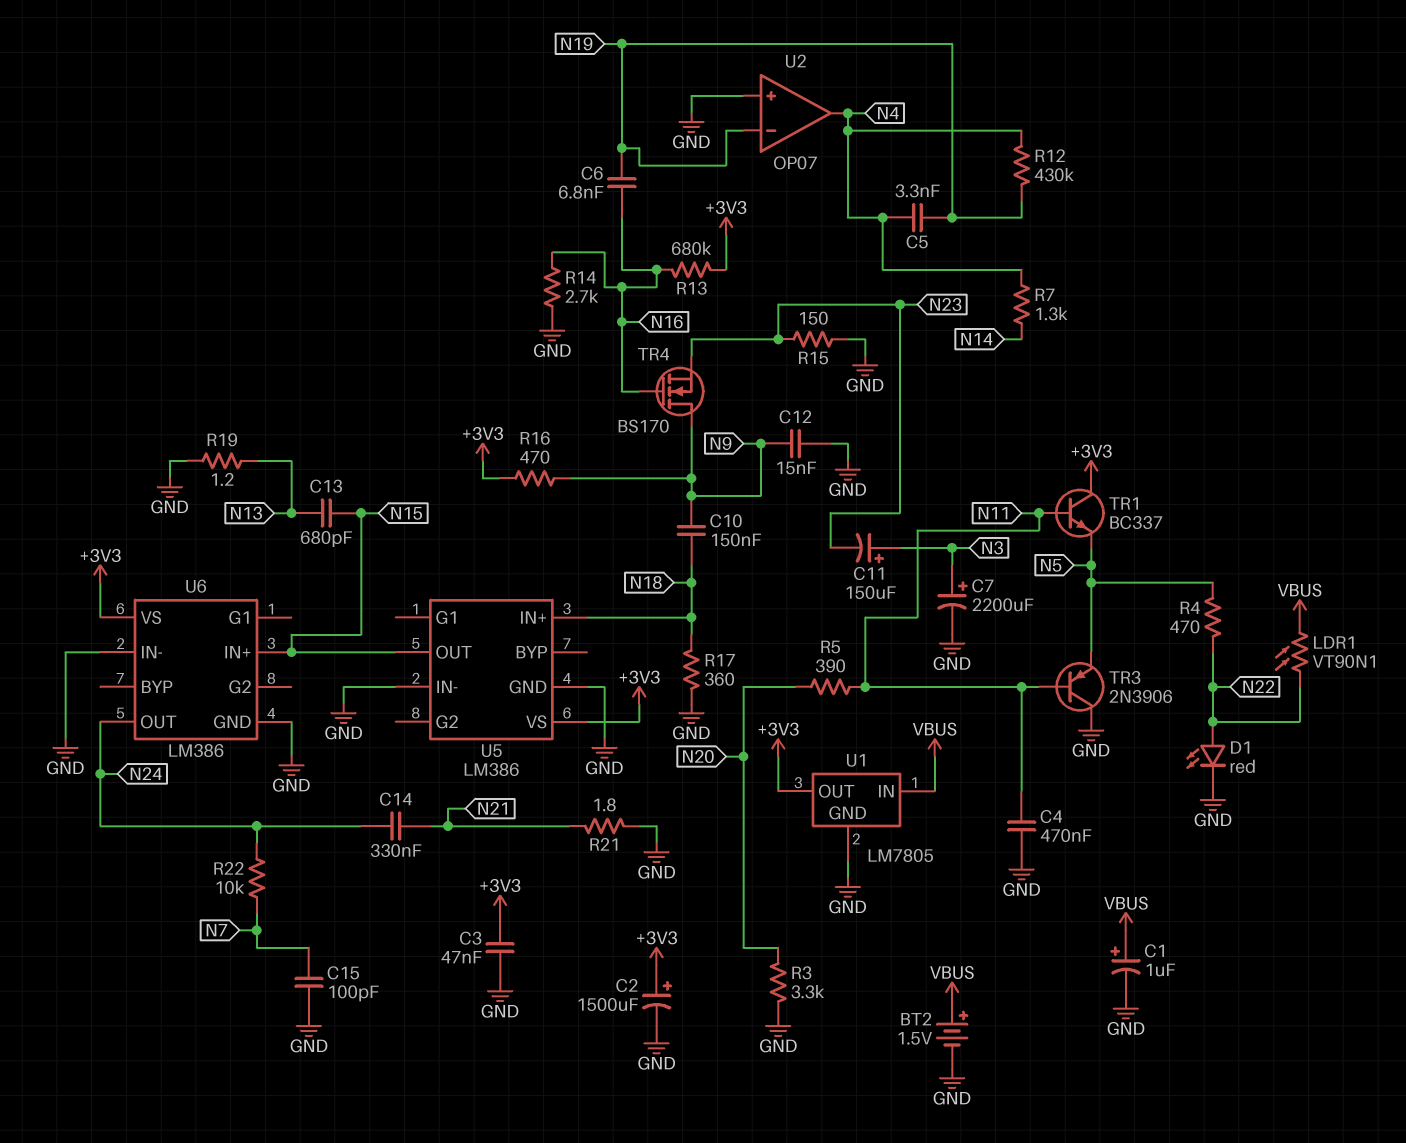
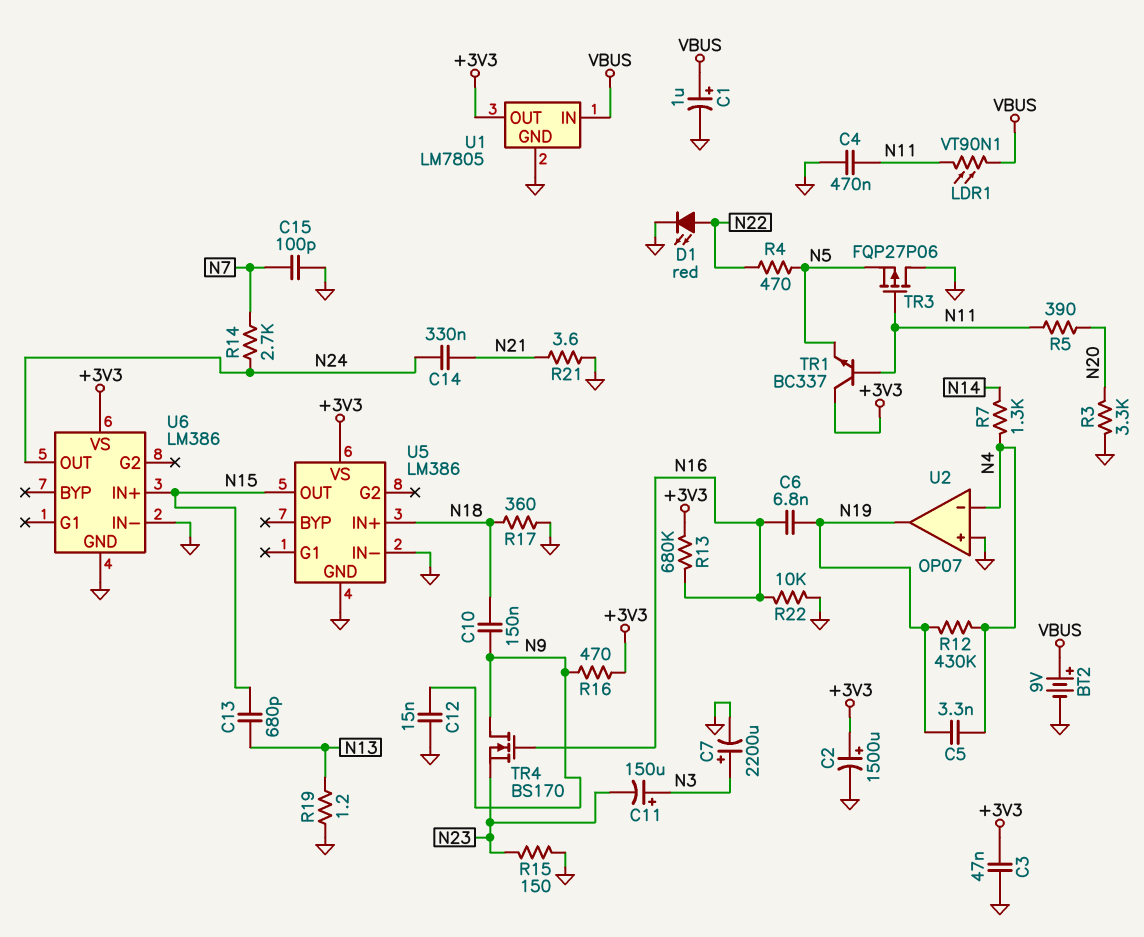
BT2: 1.5V (plus VBUS, minus GND) -> 9V (plus VBUS, minus GND)
LDR1: VT90N1 (N22, VBUS) -> VT90N1 (N11, VBUS)
R14: 2.7k (GND, N16) -> 2.7k (N7, N24)
R21: 1.8 (GND, N21) -> 3.6 (GND, N21)
R22: 10k (N7, N24) -> 10k (GND, N16)
TR3: PNP 2N3906 (B N11, C GND, E N5) -> PMOS FQP27P06 (G N11, D GND, S N5)
U2 pin in-: N19 -> N4
U2 pin out: N4 -> N19

